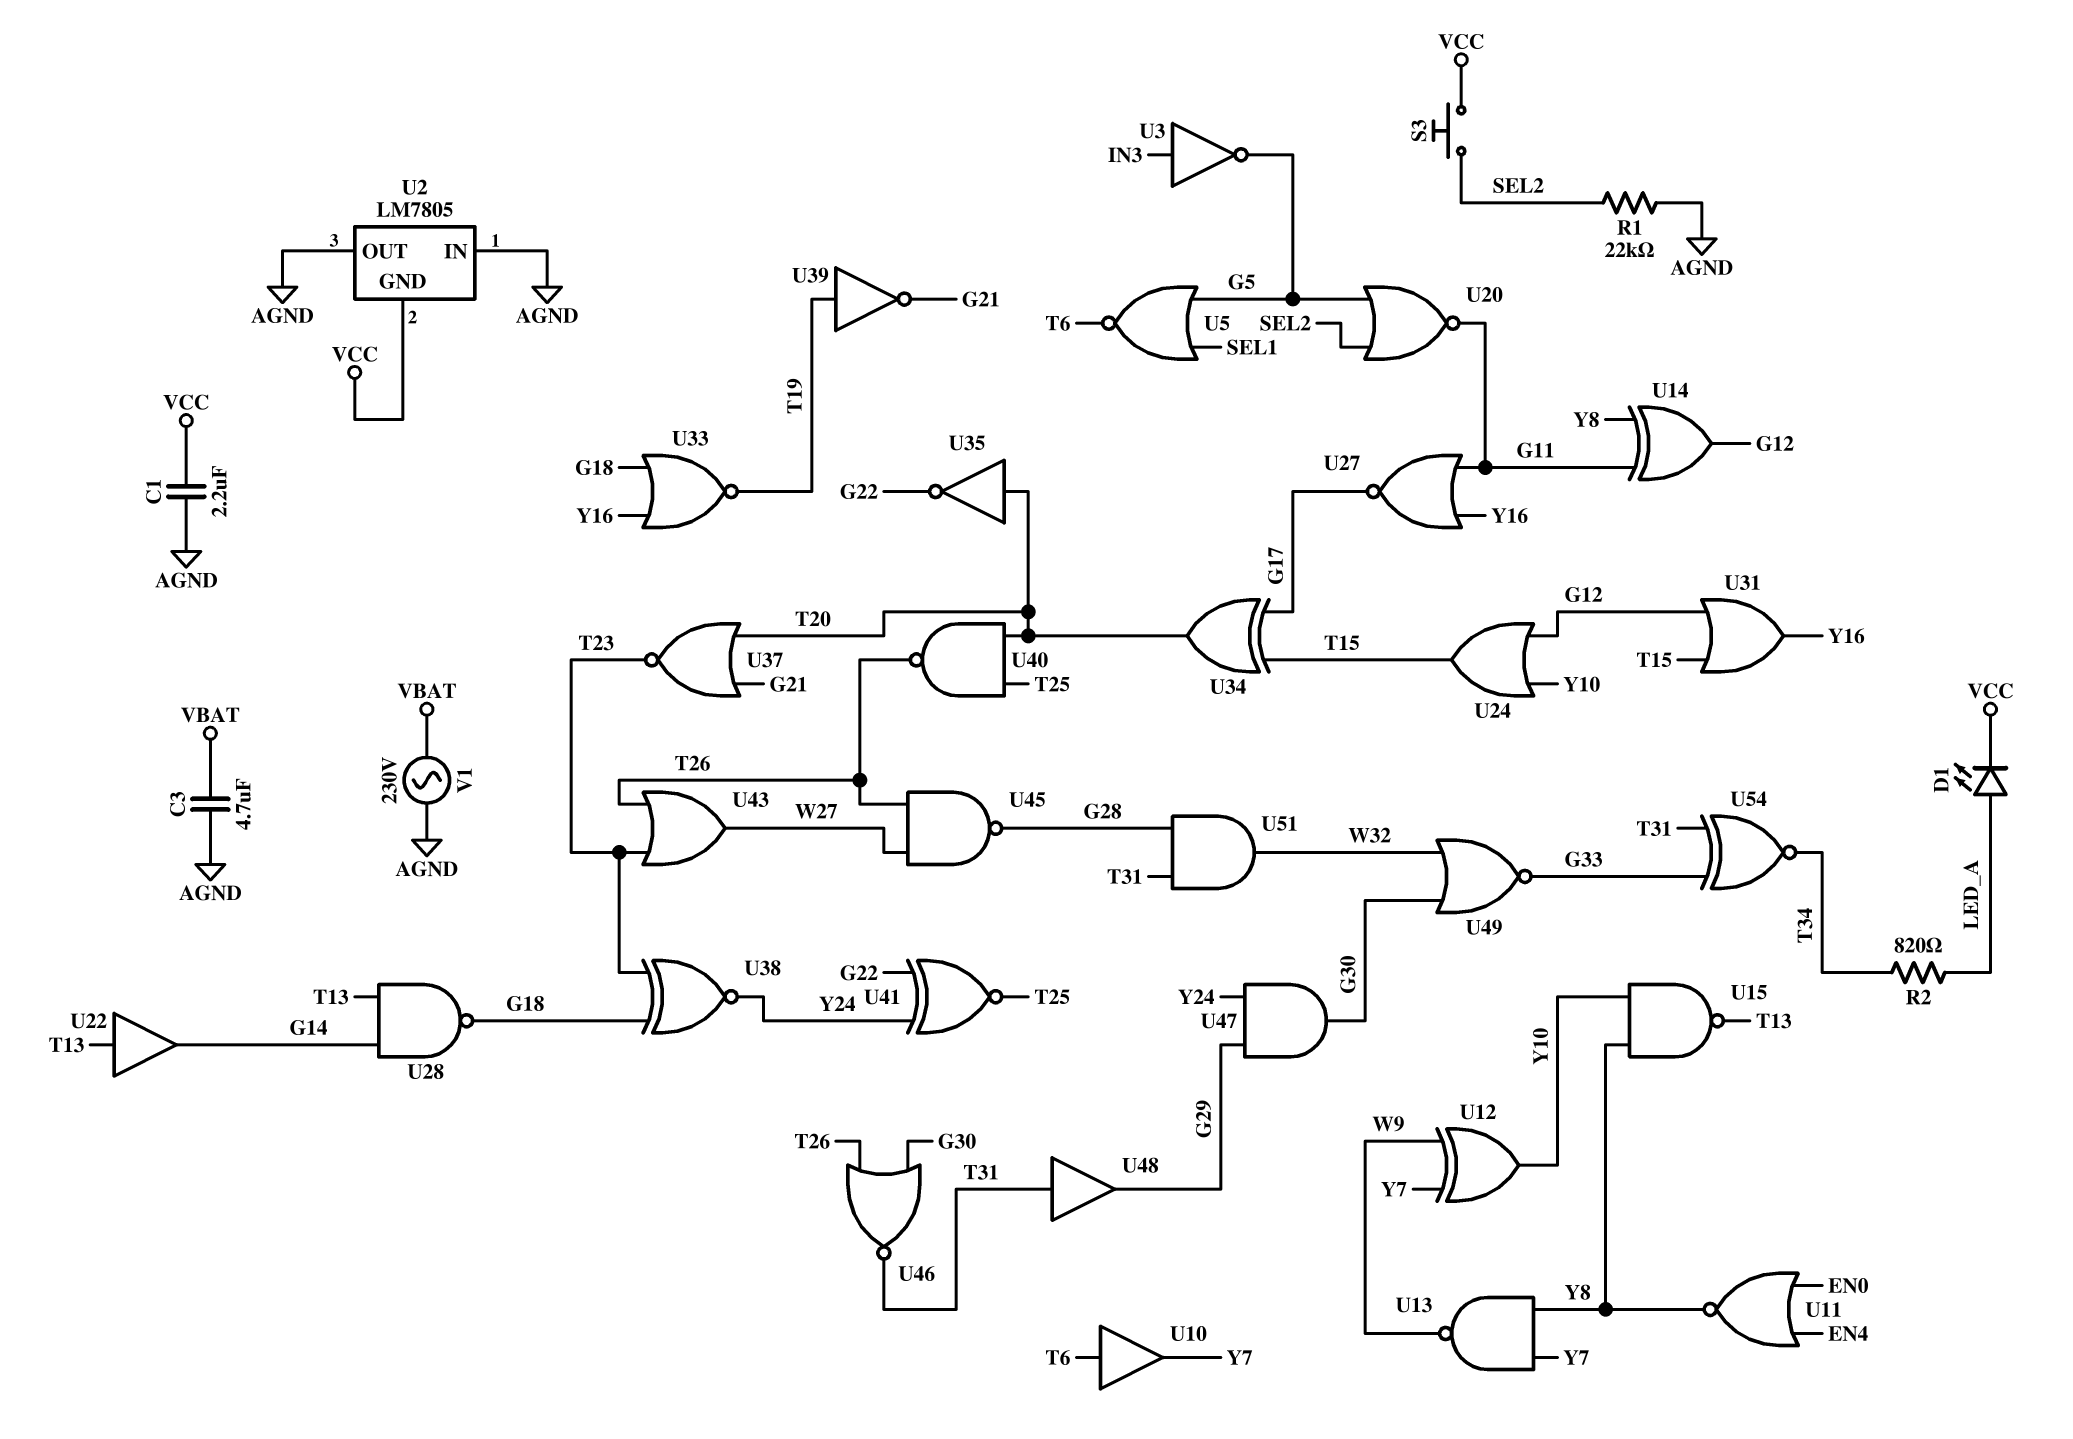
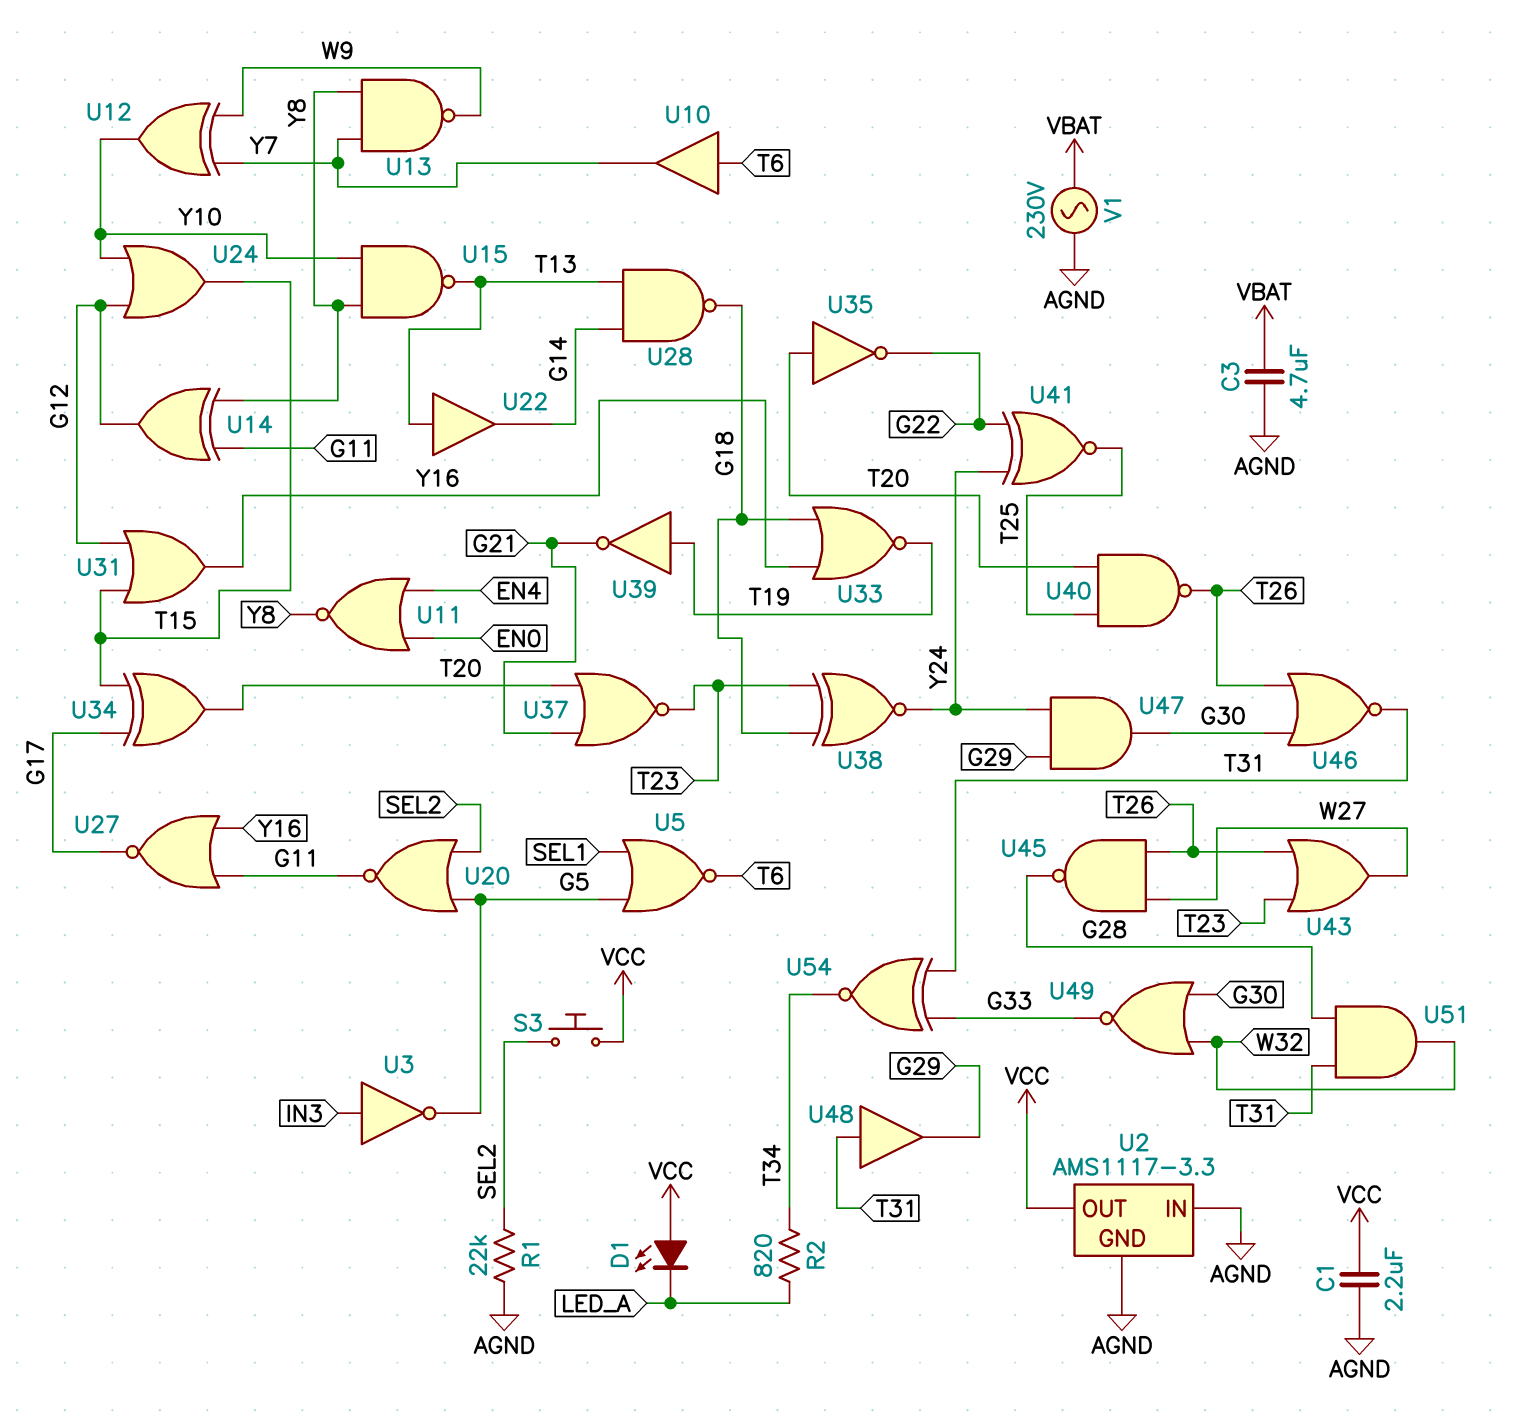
D1: LED (A LED_A, K VCC) -> LED (A VCC, K LED_A)
U2: LM7805 -> AMS1117-3.3
U2 pin GND: VCC -> AGND
U2 pin OUT: AGND -> VCC

